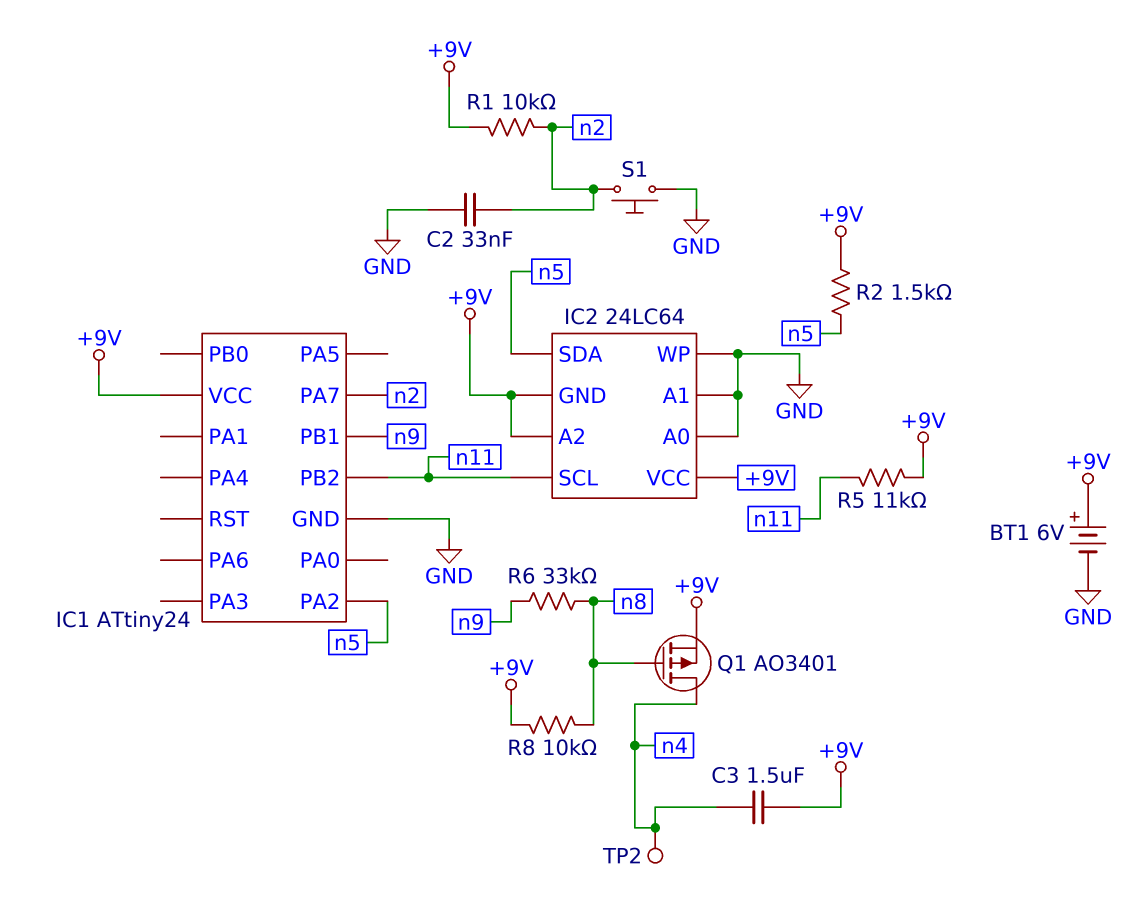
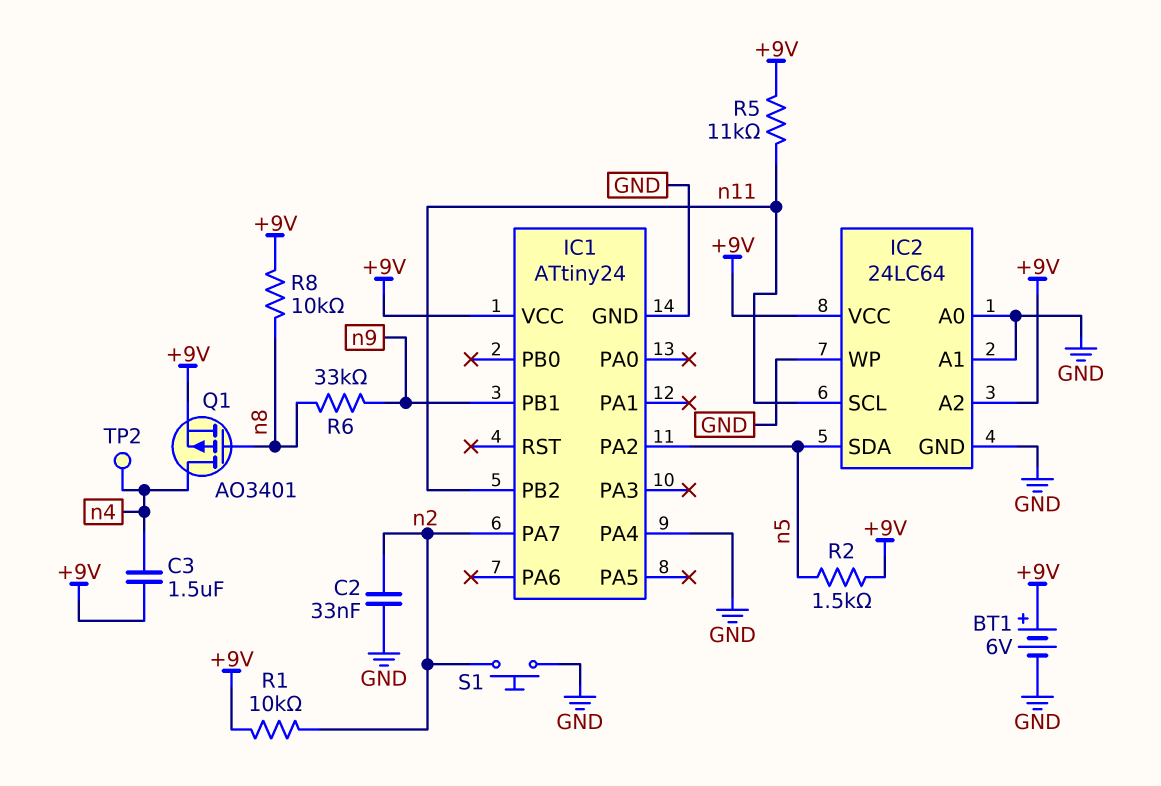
IC1 pin PA4: none -> GND
IC2 pin GND: +9V -> GND

